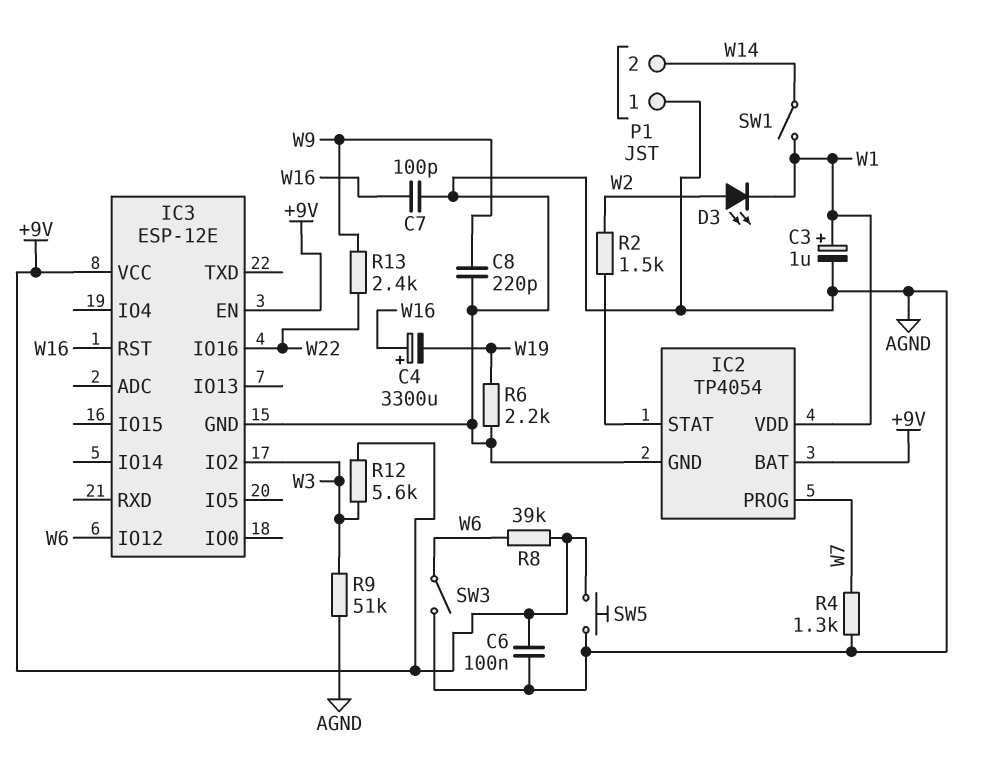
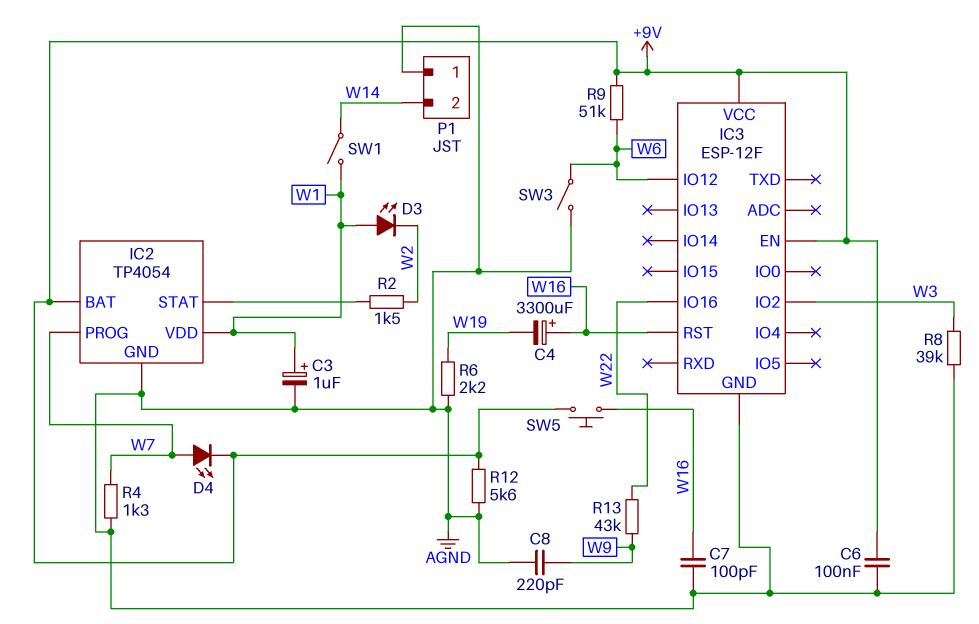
D3: LED (A W2, K W1) -> LED (A W1, K W2)
D4: none -> LED (A W7, K +9V)
IC3: ESP-12E -> ESP-12F
R8: 39k (+9V, W6) -> 39k (AGND, W3)
R9: 51k (AGND, W3) -> 51k (+9V, W6)
R12: 5.6k (+9V, W3) -> 5.6k (+9V, AGND)
R13: 2.4k (W9, W22) -> 43k (W9, W22)
SW5: button (+9V, AGND) -> button (+9V, W16)

